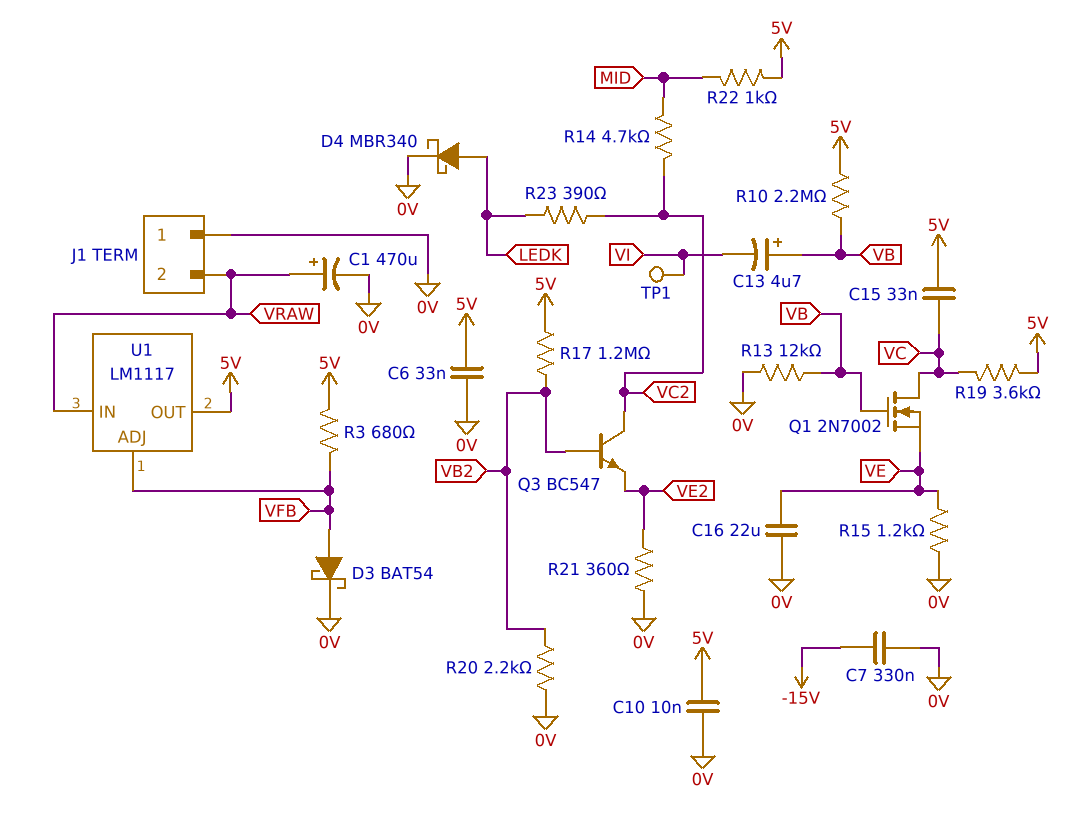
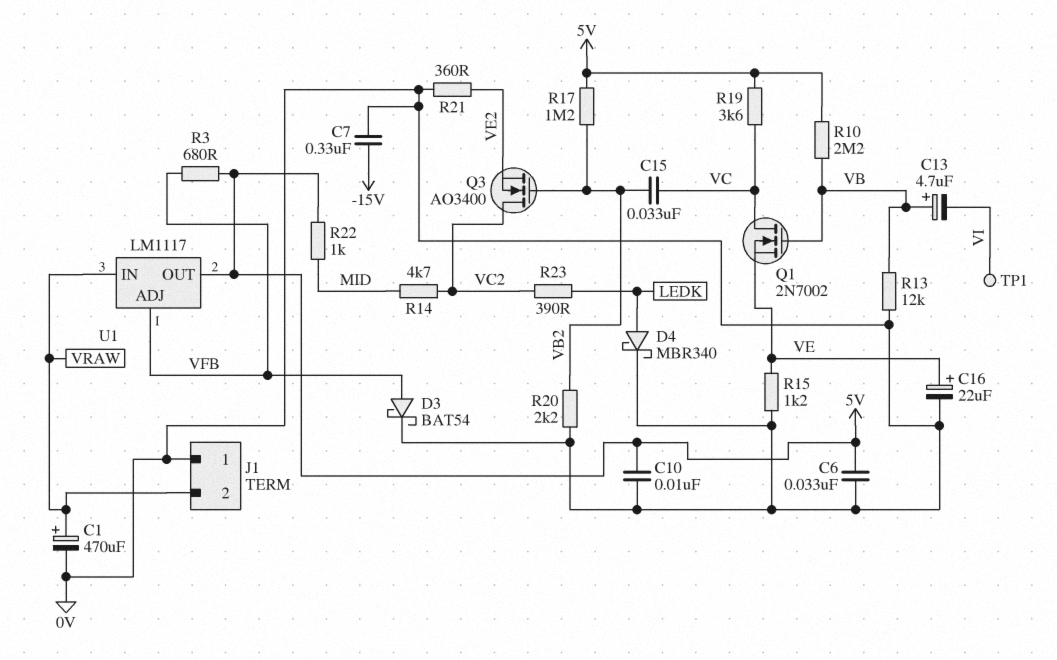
C15: 33nF (5V, VC) -> 33nF (VB2, VC)
C16: 22uF (0V, VE) -> 22uF (plus VE, minus 0V)
Q3: NPN BC547 (B VB2, C VC2, E VE2) -> NMOS AO3400 (G VB2, D VC2, S VE2)

